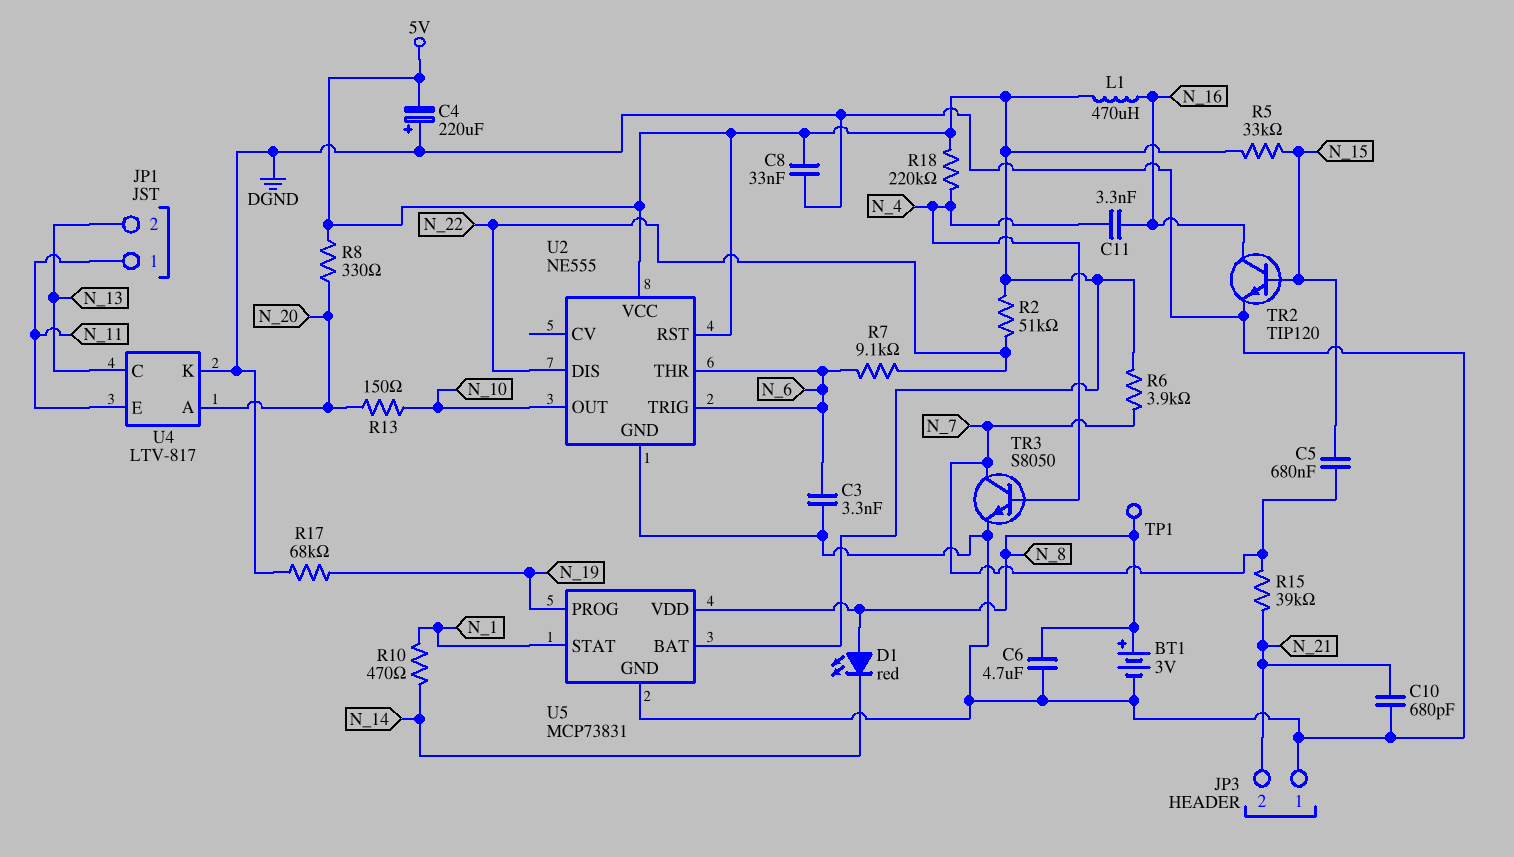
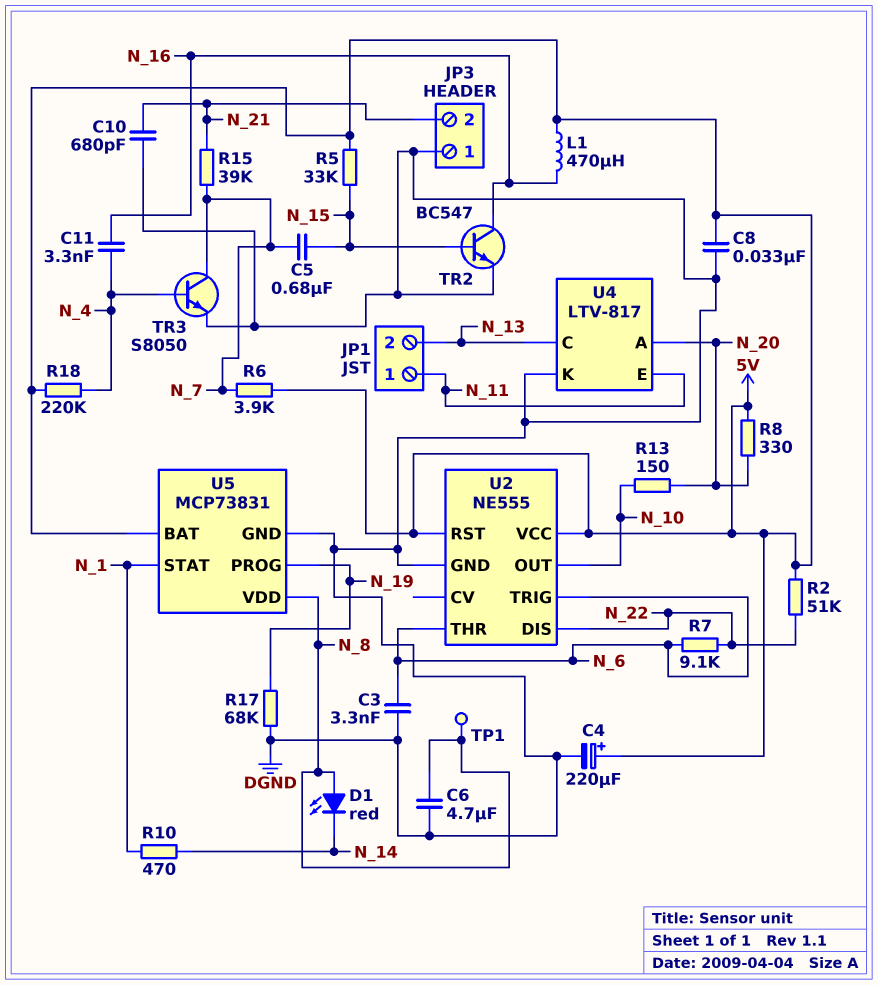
BT1: 3V (plus N_8, minus DGND) -> none
C4: 220uF (plus DGND, minus 5V) -> 220uF (plus 5V, minus DGND)
TR2: NPN TIP120 (B N_15, C N_16, E DGND) -> NPN BC547 (B N_15, C N_16, E DGND)

